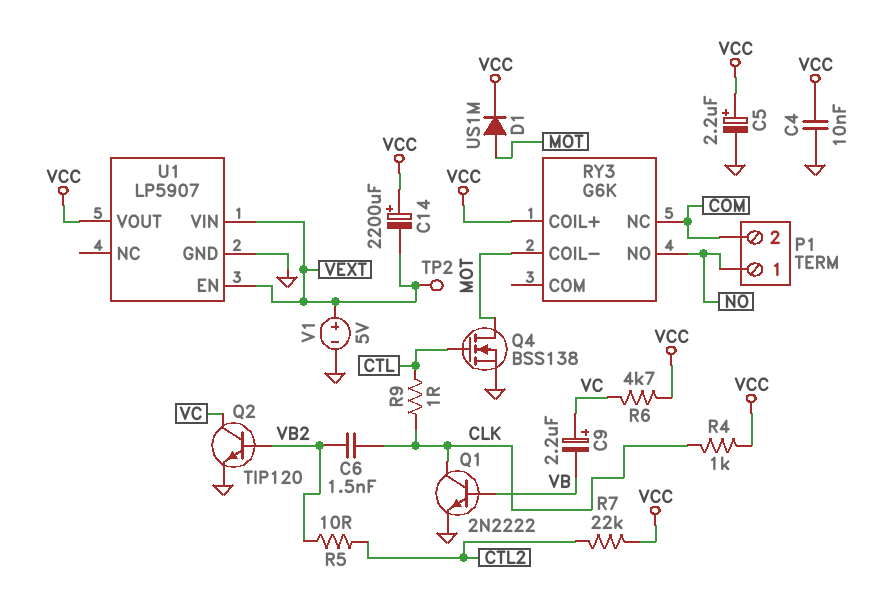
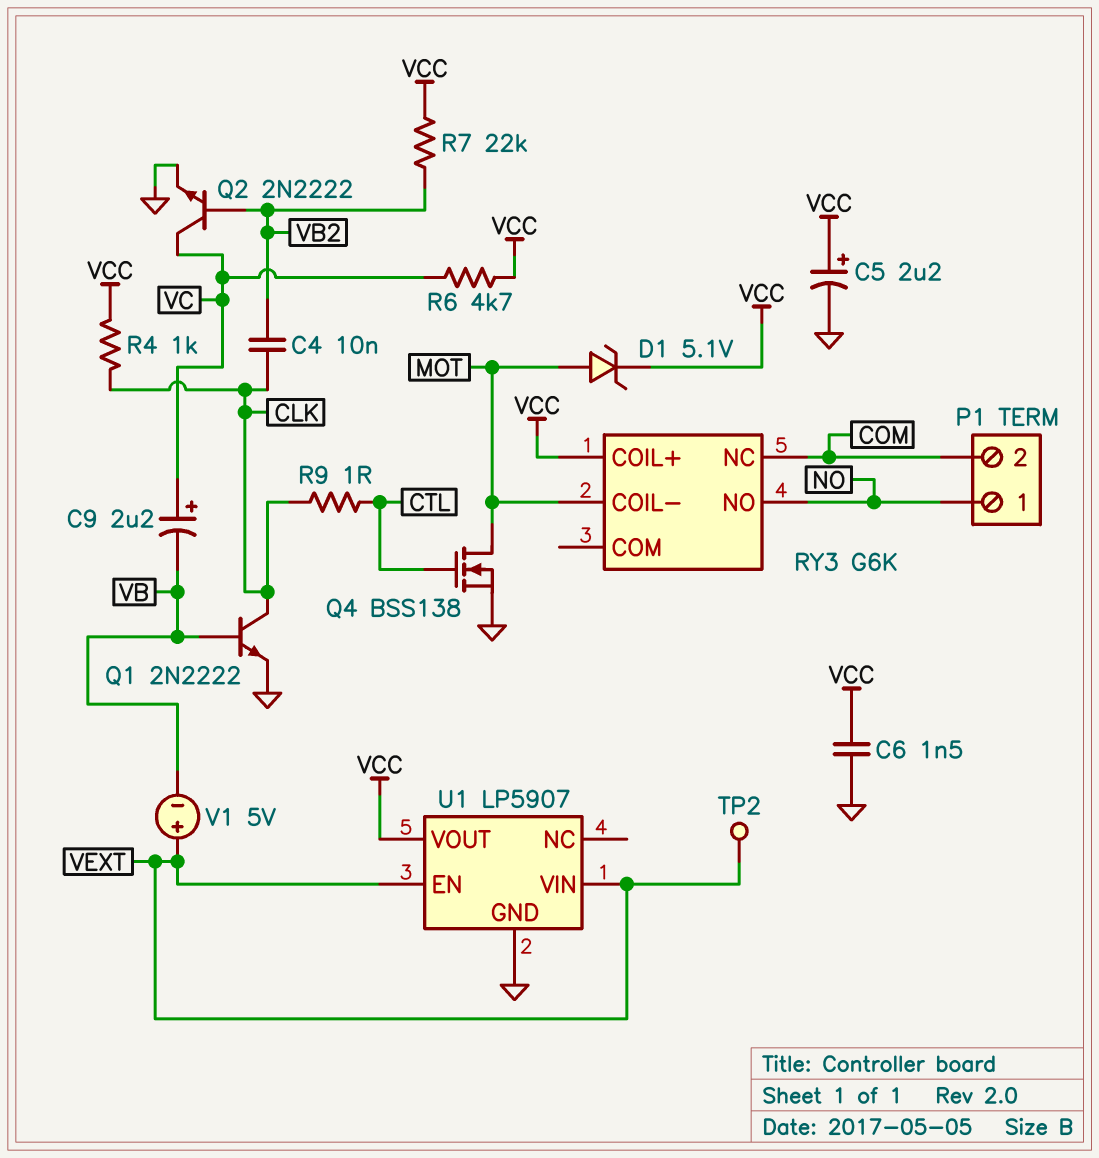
C4: 10nF (GND, VCC) -> 10nF (CLK, VB2)
C6: 1.5nF (CLK, VB2) -> 1.5nF (GND, VCC)
C14: 2200uF (plus VCC, minus VEXT) -> none
D1: diode US1M (A MOT, K VCC) -> zener 5.1V (A MOT, K VCC)
Q2: NPN TIP120 (B VB2, C VC, E GND) -> NPN 2N2222 (B VB2, C VC, E GND)
R5: 10 (CTL2, VB2) -> none
R7: 22k (CTL2, VCC) -> 22k (VB2, VCC)
V1: 5V (plus VEXT, minus GND) -> 5V (plus VEXT, minus VB)

